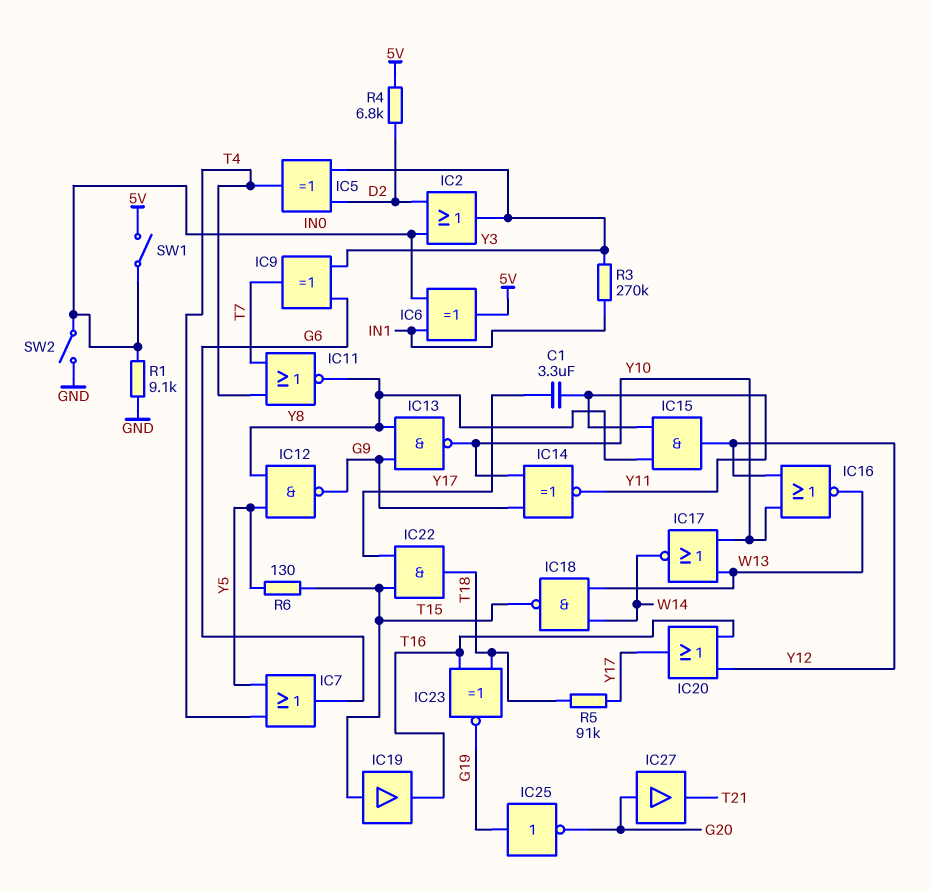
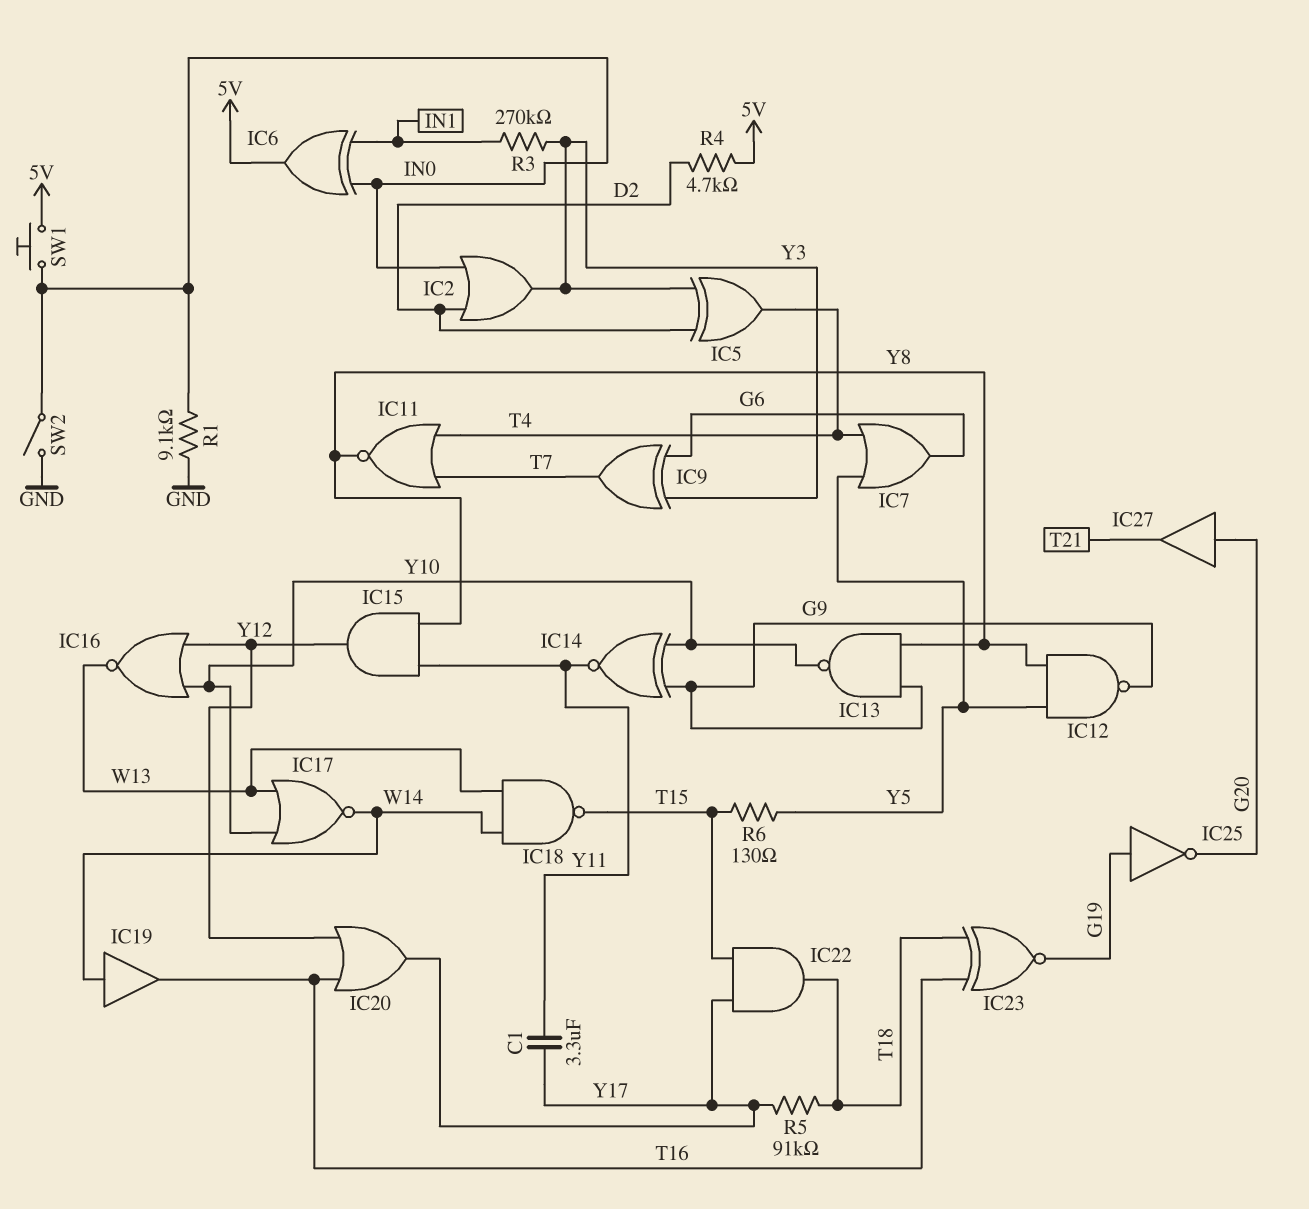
IC19: buffer (in T15, out T16) -> buffer (in W14, out T16)
R4: 6.8k (5V, D2) -> 4.7k (5V, D2)
SW1: switch (5V, IN0) -> button (5V, IN0)

